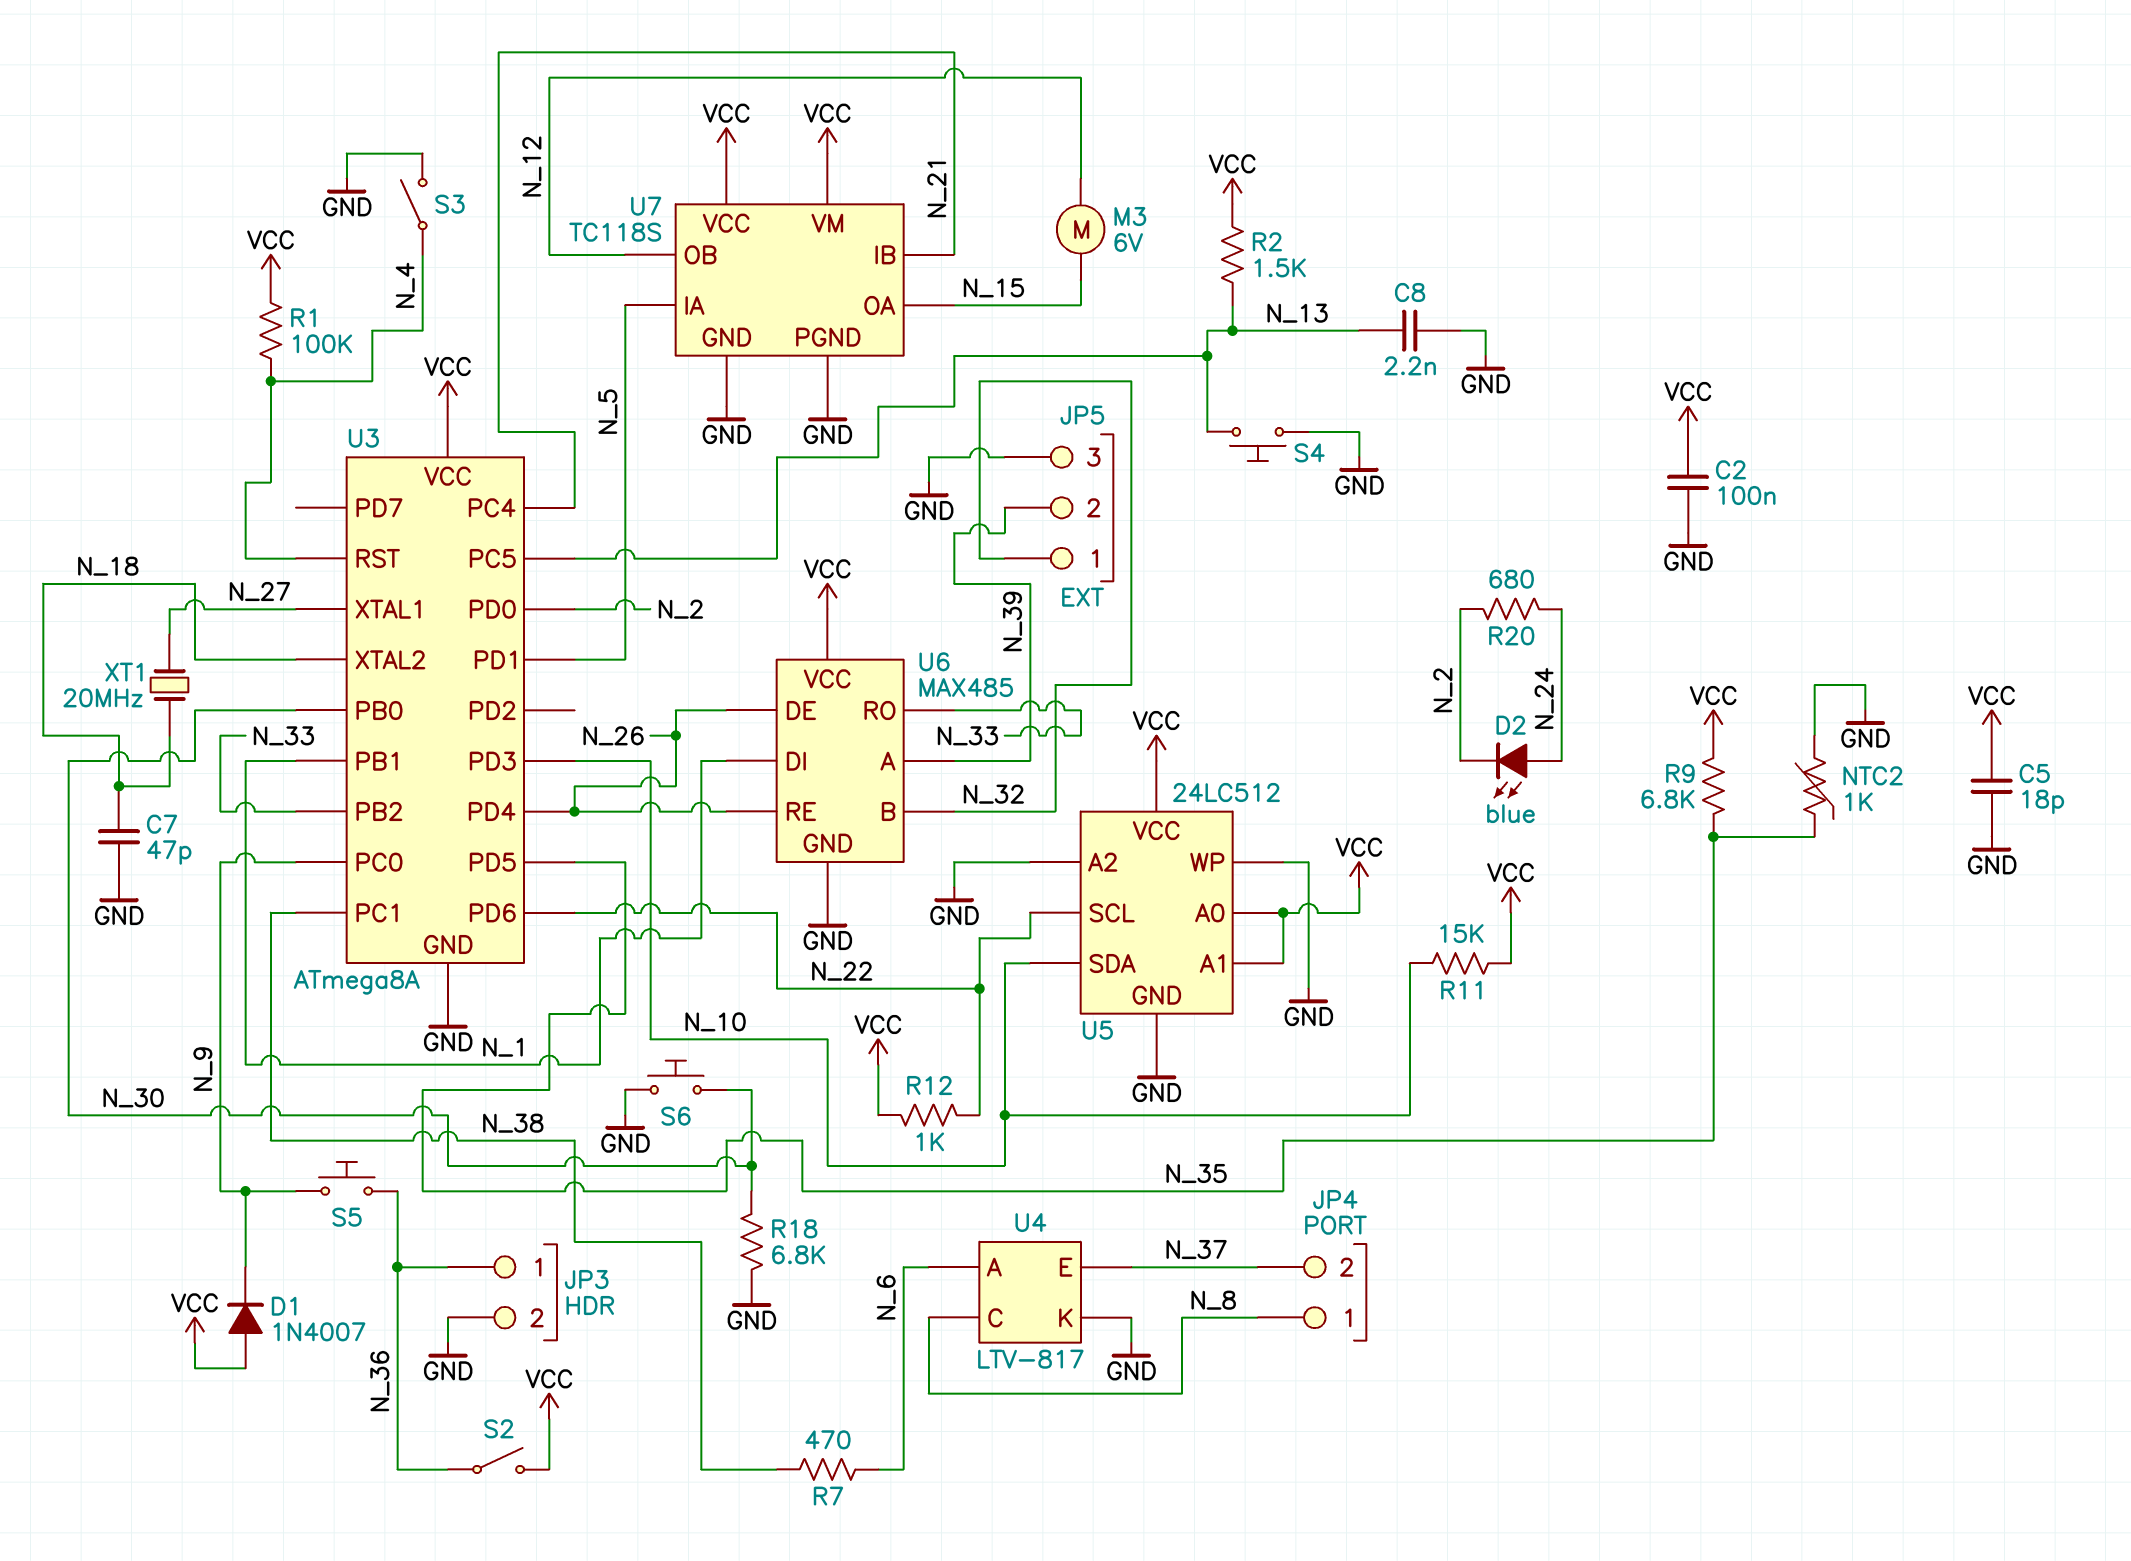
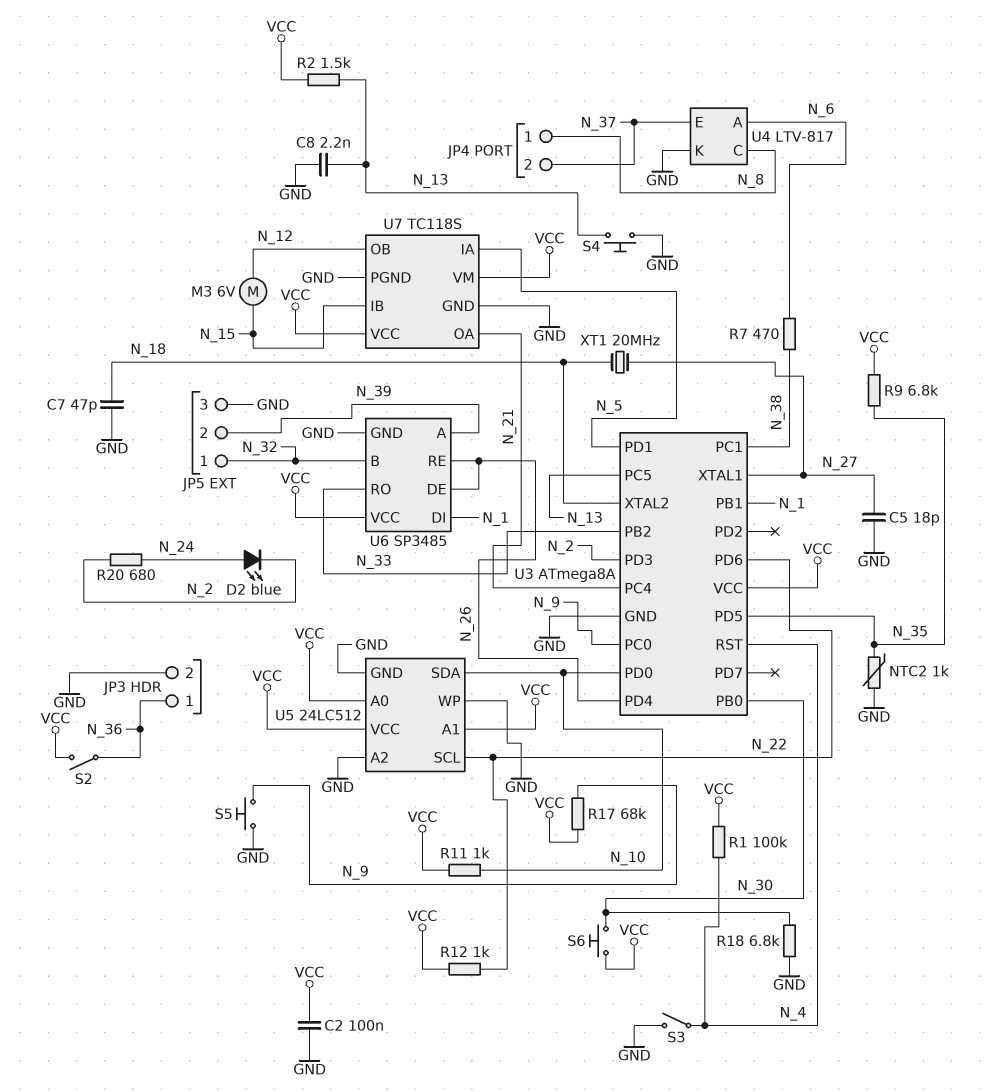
C5: 18pF (GND, VCC) -> 18pF (GND, N_27)
D1: diode 1N4007 (A VCC, K N_9) -> none
R11: 15k (N_10, VCC) -> 1k (N_10, VCC)
R17: none -> 68k (N_9, VCC)
S5: button (N_9, N_36) -> button (GND, N_9)
S6: button (GND, N_30) -> button (N_30, VCC)
U3 pin PD0: N_2 -> N_10
U3 pin PD3: N_10 -> N_2
U6: MAX485 -> SP3485
U7 pin IB: N_21 -> N_15
U7 pin OA: N_15 -> N_21

